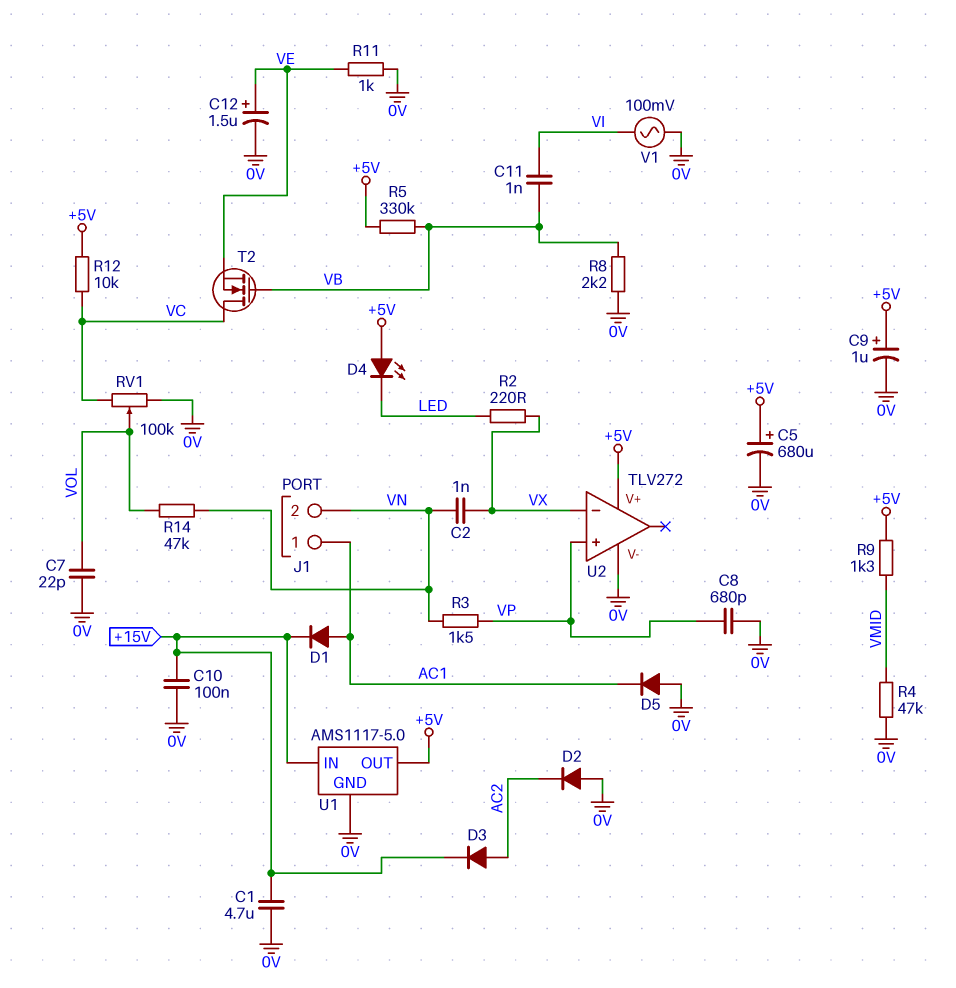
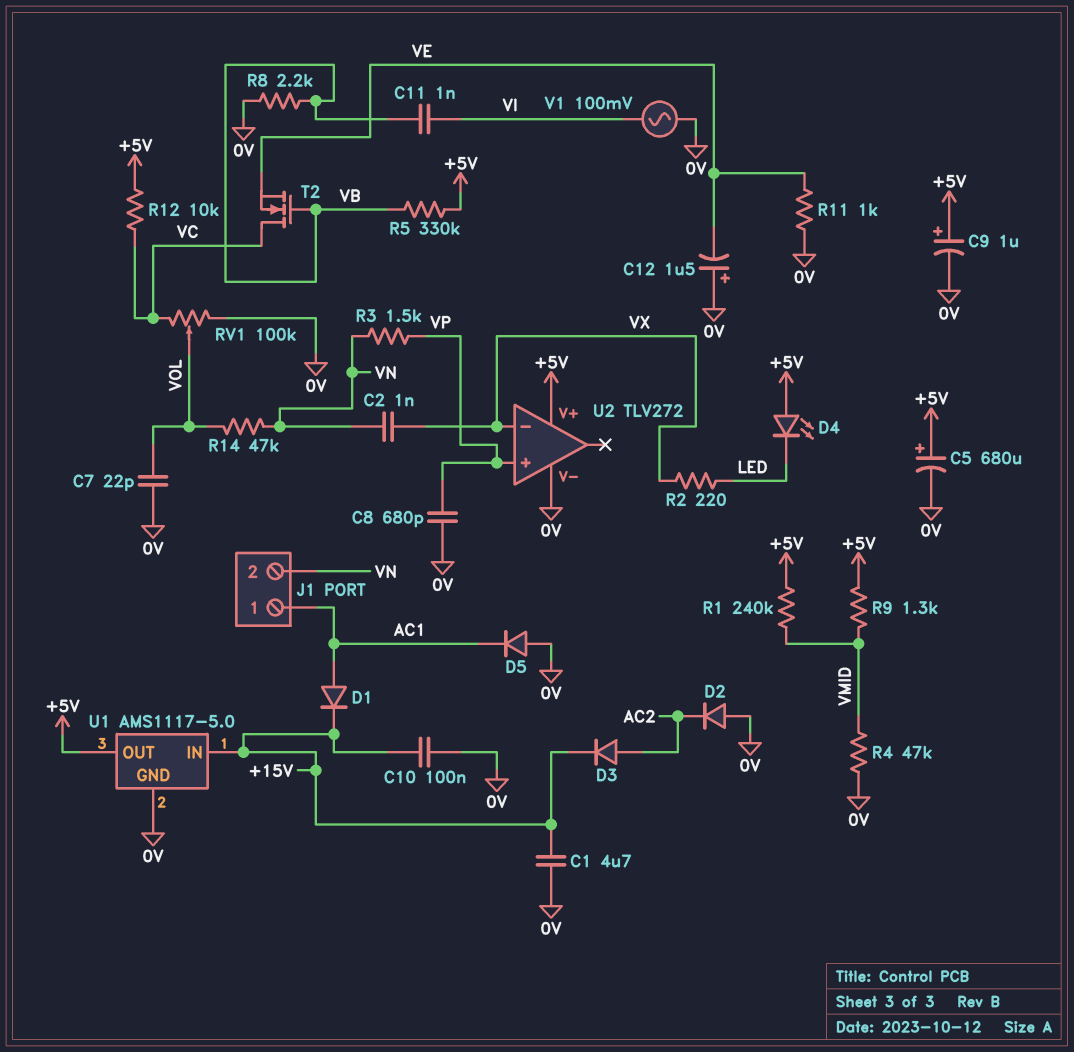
C12: 1.5uF (plus VE, minus 0V) -> 1.5uF (plus 0V, minus VE)
R1: none -> 240k (+5V, VMID)

